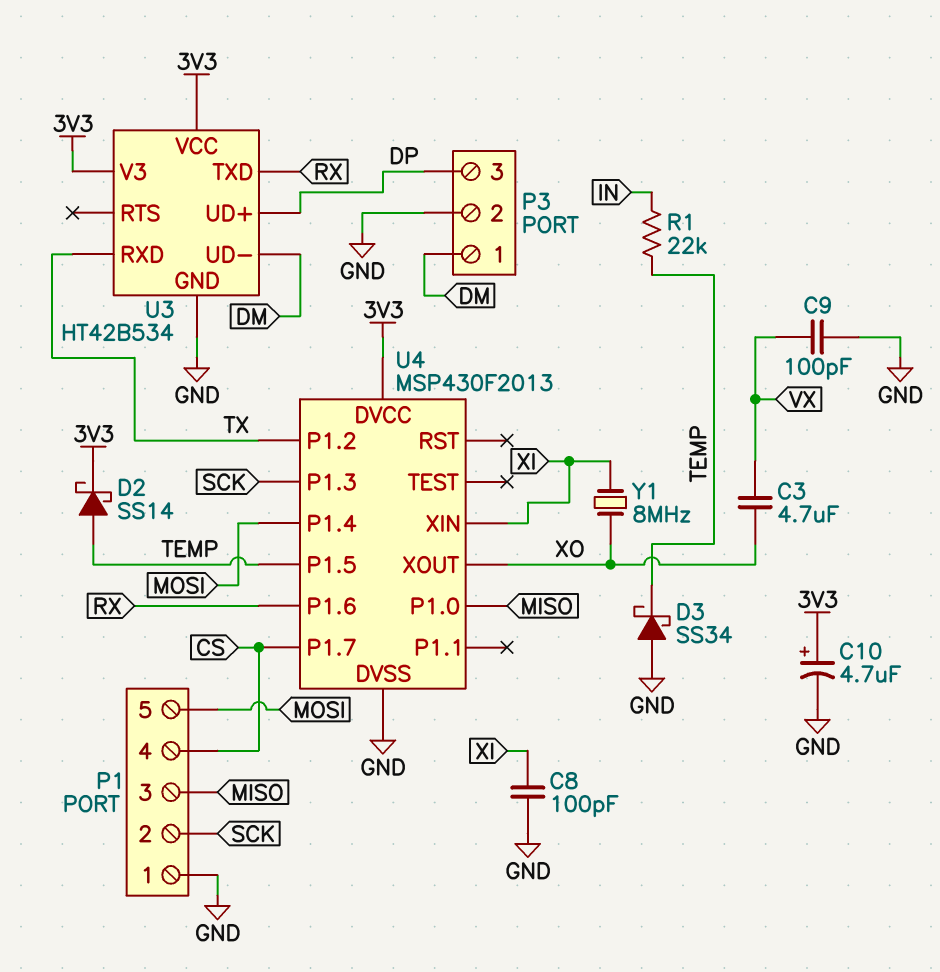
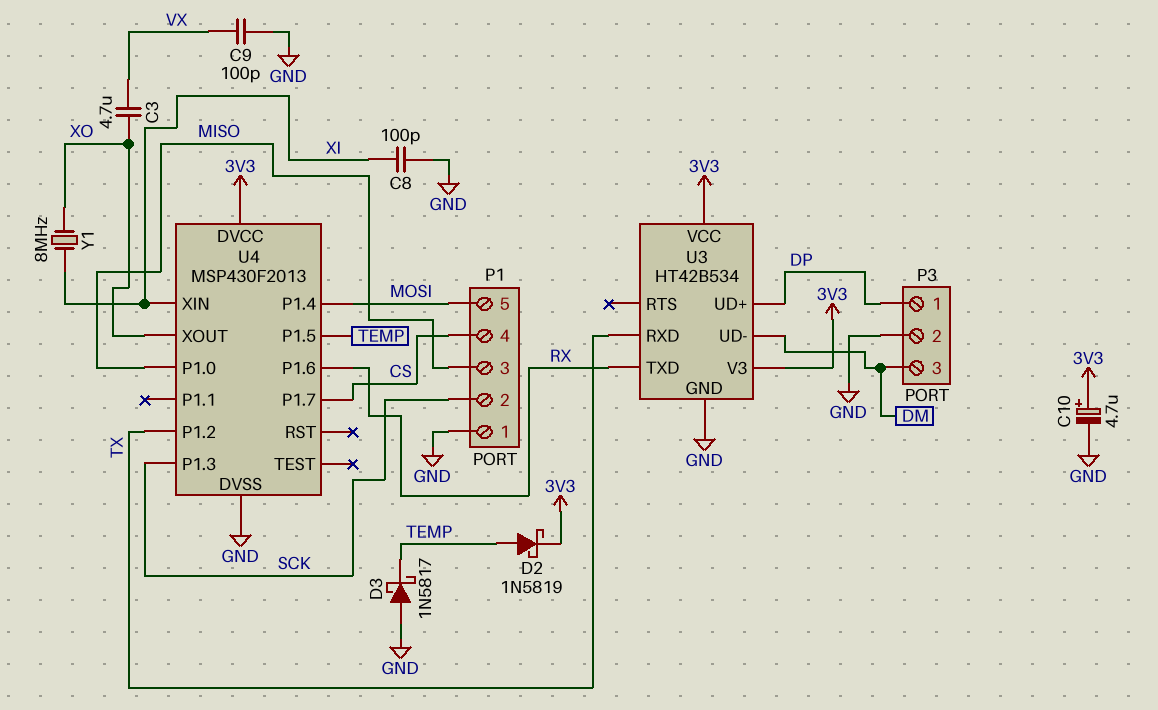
D2: schottky SS14 (A TEMP, K 3V3) -> schottky 1N5819 (A TEMP, K 3V3)
D3: schottky SS34 (A GND, K TEMP) -> schottky 1N5817 (A GND, K TEMP)
P3 pin 1: DM -> DP
P3 pin 3: DP -> DM
R1: 22k (IN, TEMP) -> none

